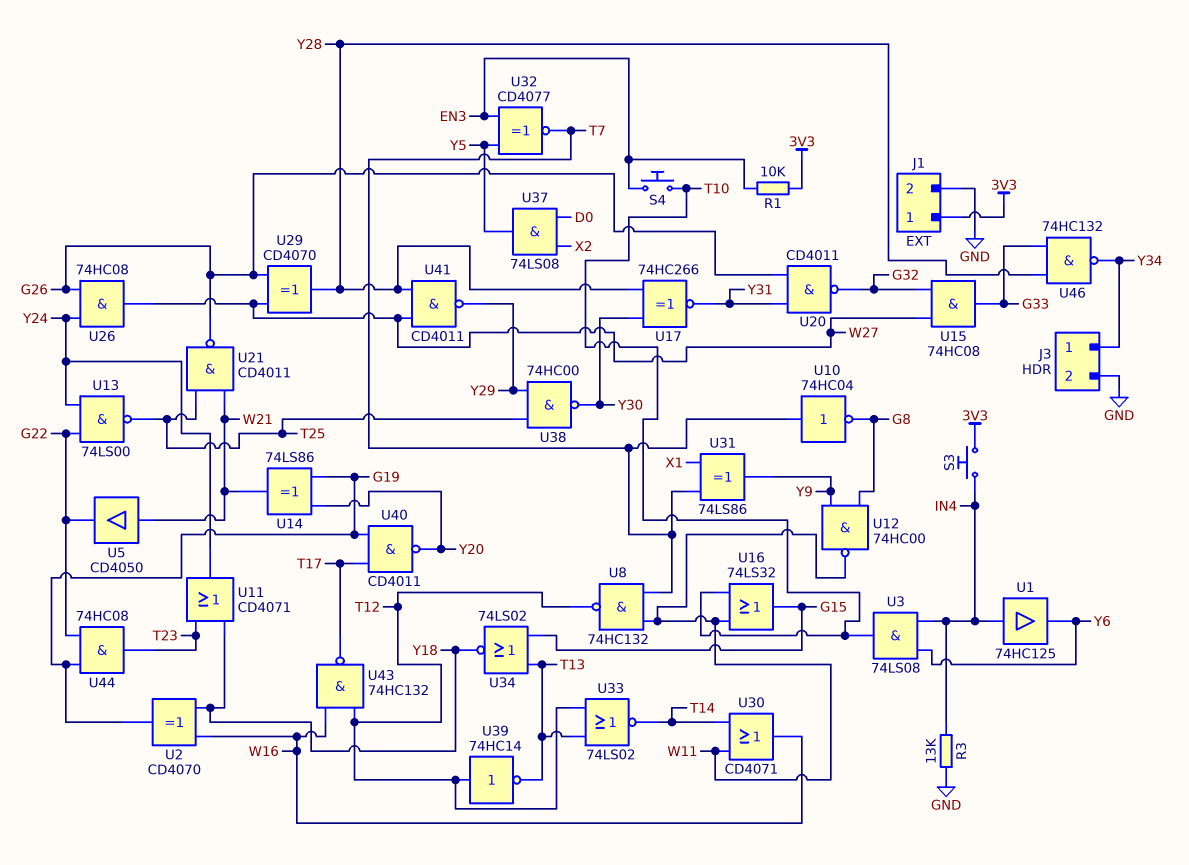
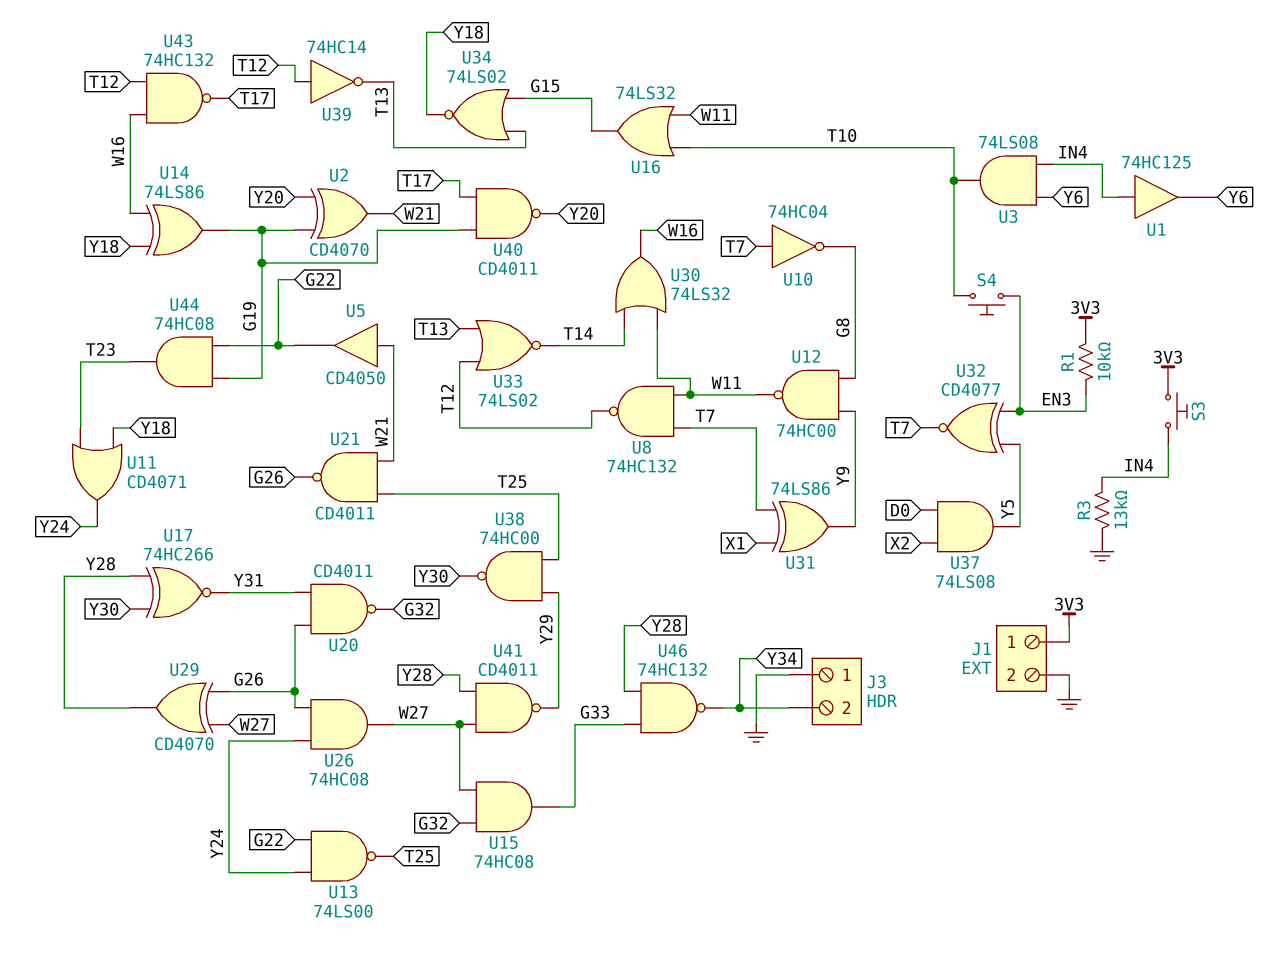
J3 pin 1: Y34 -> GND
J3 pin 2: GND -> Y34
U2: XOR CD4070 (in W16, in Y18, out G19) -> XOR CD4070 (in G19, in Y20, out W21)
U14: XOR 74LS86 (in G19, in Y20, out W21) -> XOR 74LS86 (in W16, in Y18, out G19)
U30: OR CD4071 (in T14, in W11, out W16) -> OR 74LS32 (in T14, in W11, out W16)

